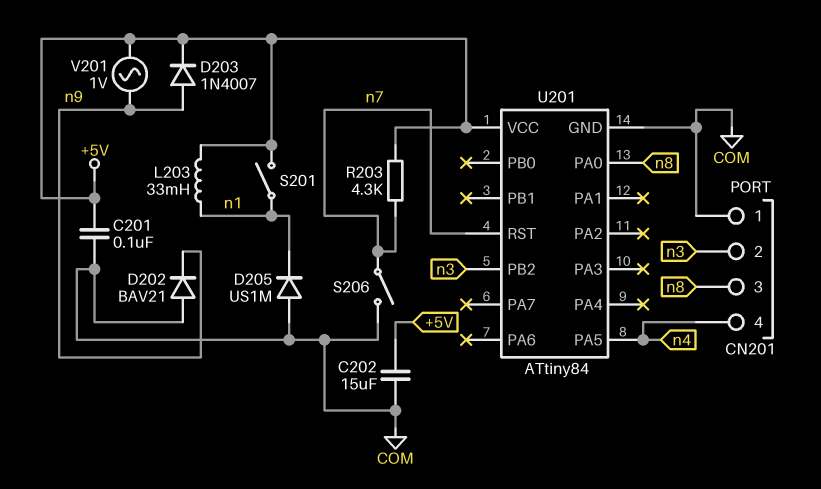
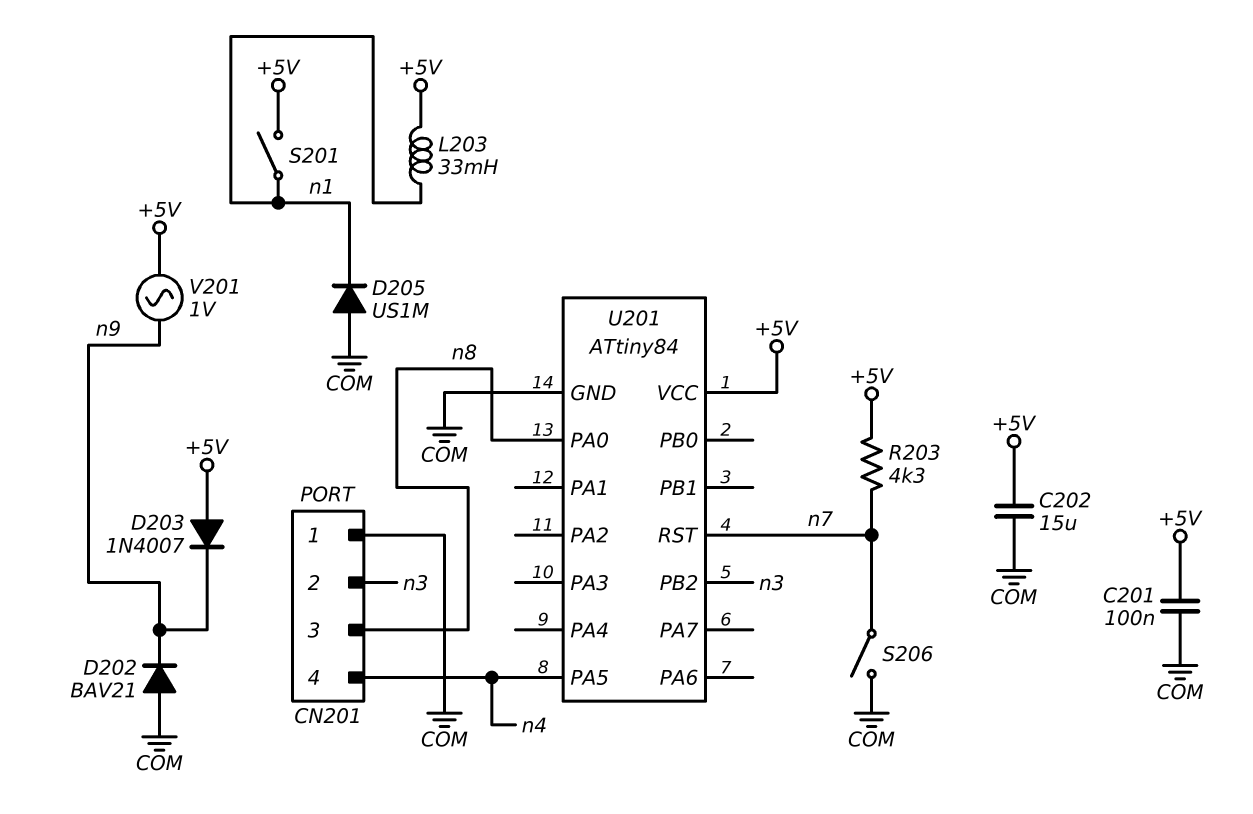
D203: diode 1N4007 (A n9, K +5V) -> diode 1N4007 (A +5V, K n9)

